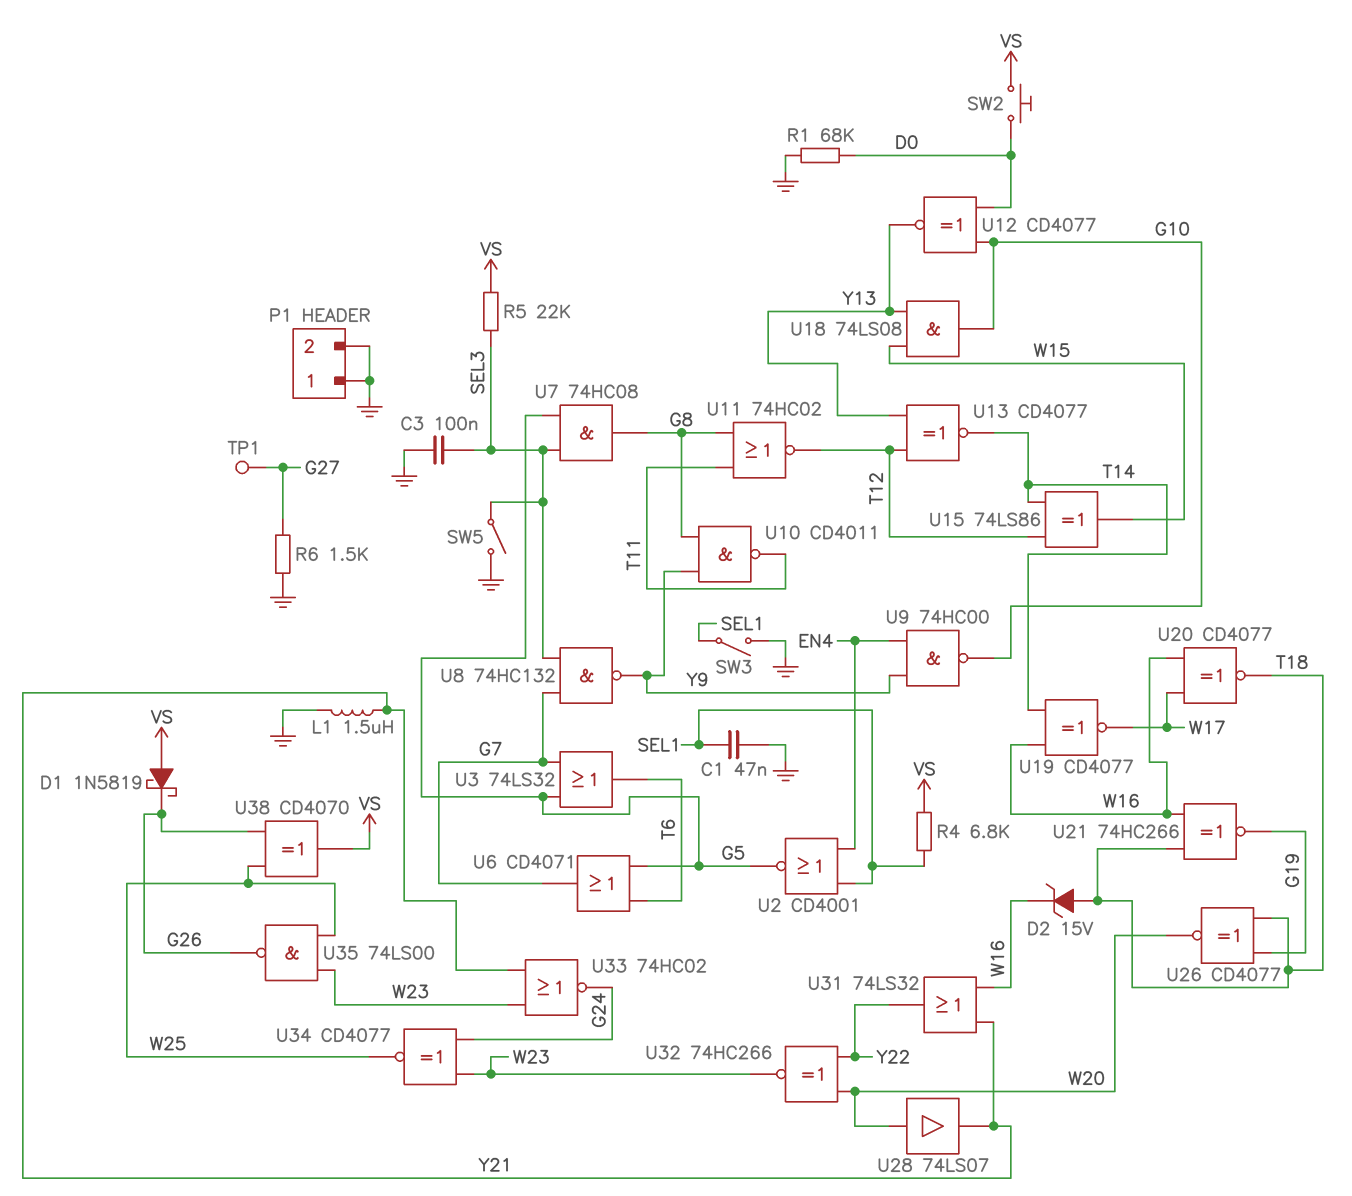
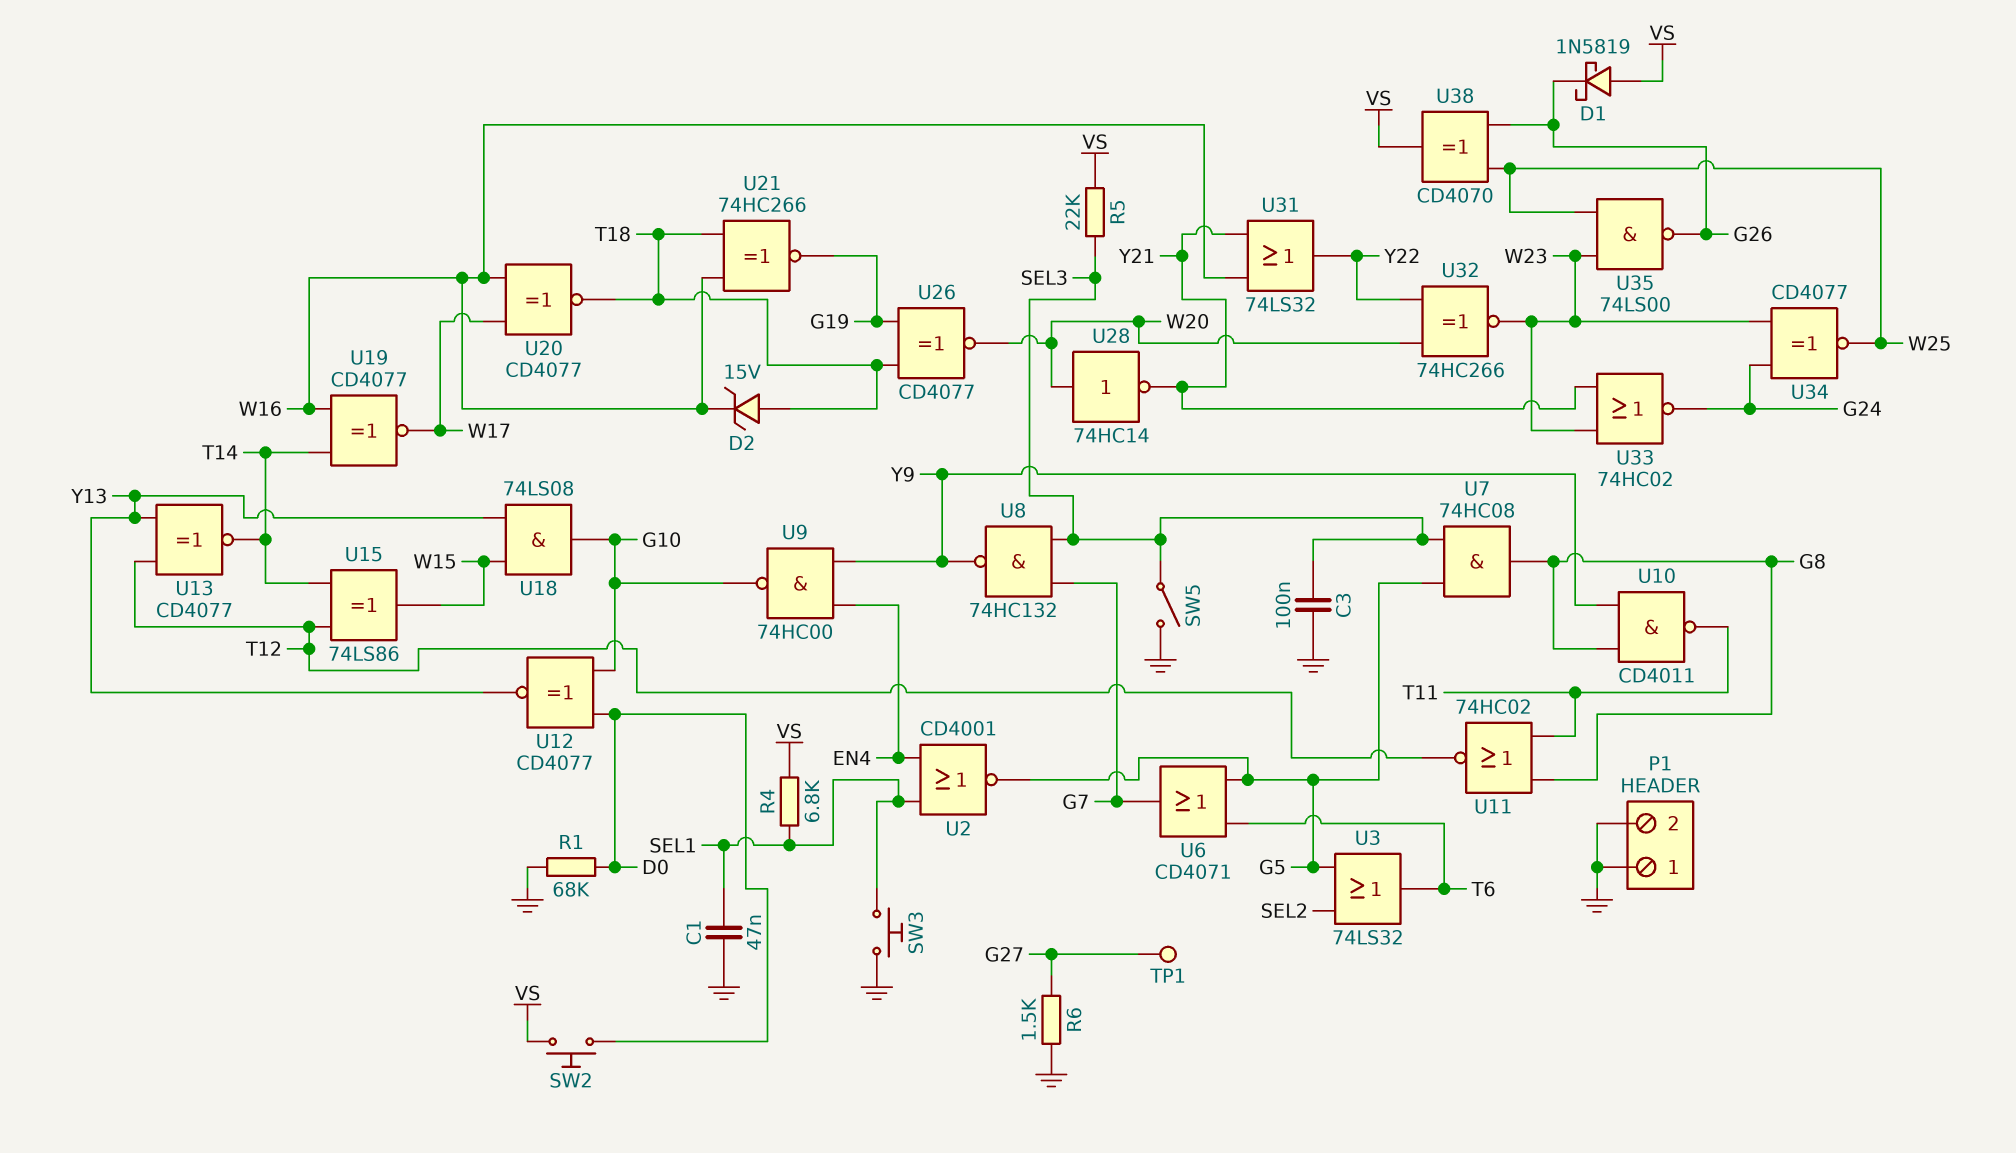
L1: 1.5uH (GND, Y21) -> none
SW3: switch (GND, SEL1) -> button (GND, SEL1)
U3: OR 74LS32 (in G5, in G7, out T6) -> OR 74LS32 (in G5, in SEL2, out T6)
U28: buffer 74LS07 (in W20, out Y21) -> NOT 74HC14 (in W20, out Y21)

